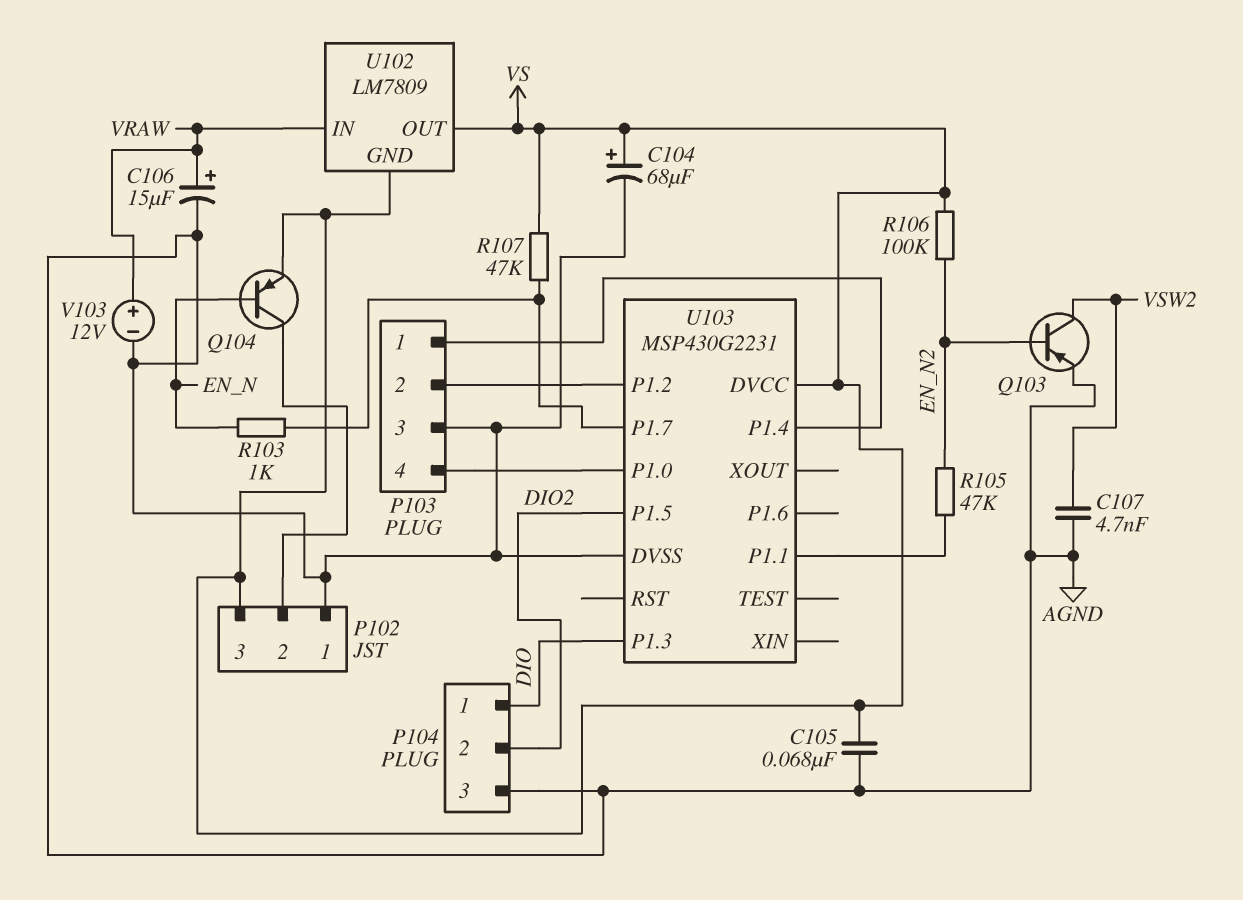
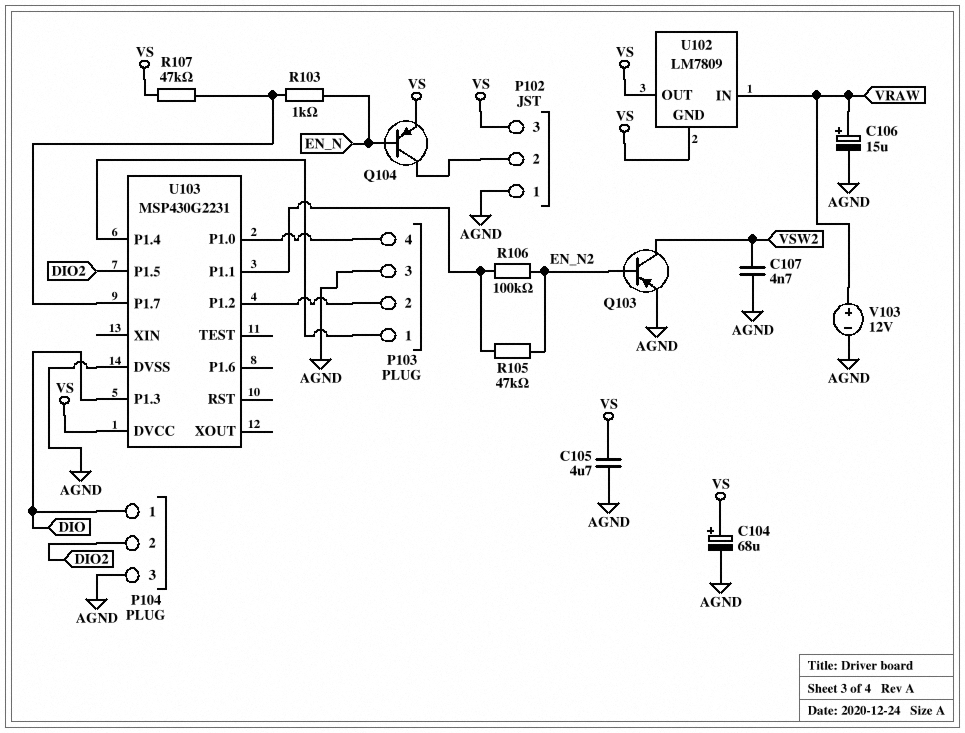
C105: 68nF (AGND, VS) -> 4.7uF (AGND, VS)
R106: 100k (EN_N2, VS) -> 100k (EN_N2, U103/P1.1)

